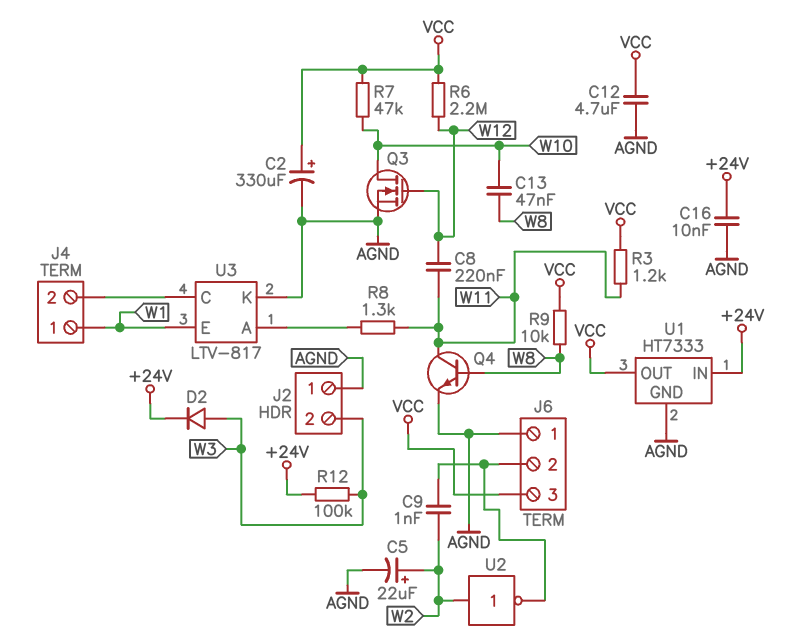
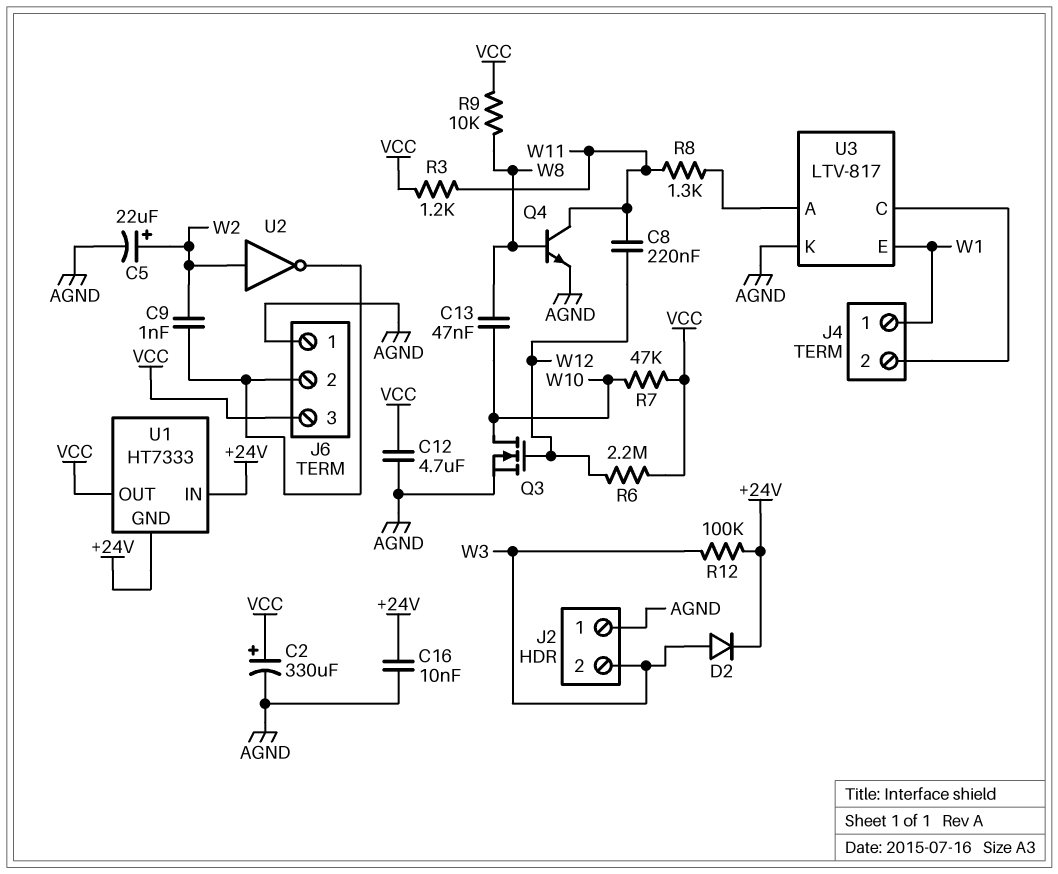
U1 pin GND: AGND -> +24V

